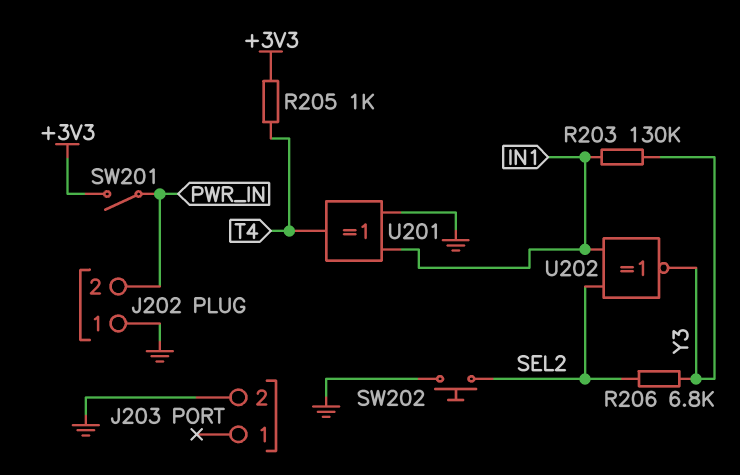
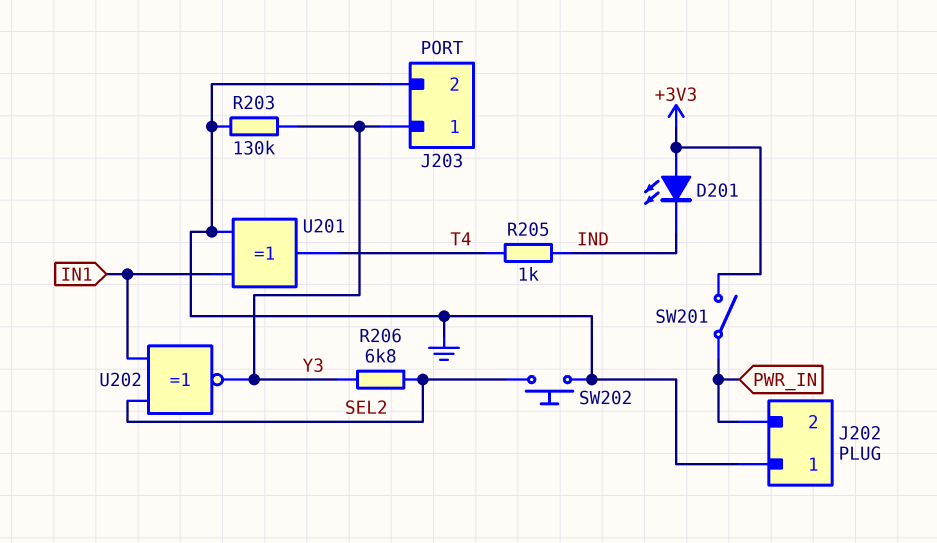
D201: none -> LED (A +3V3, K IND)
J203 pin 1: none -> Y3
R203: 130k (IN1, Y3) -> 130k (GND, Y3)
R205: 1k (+3V3, T4) -> 1k (IND, T4)

